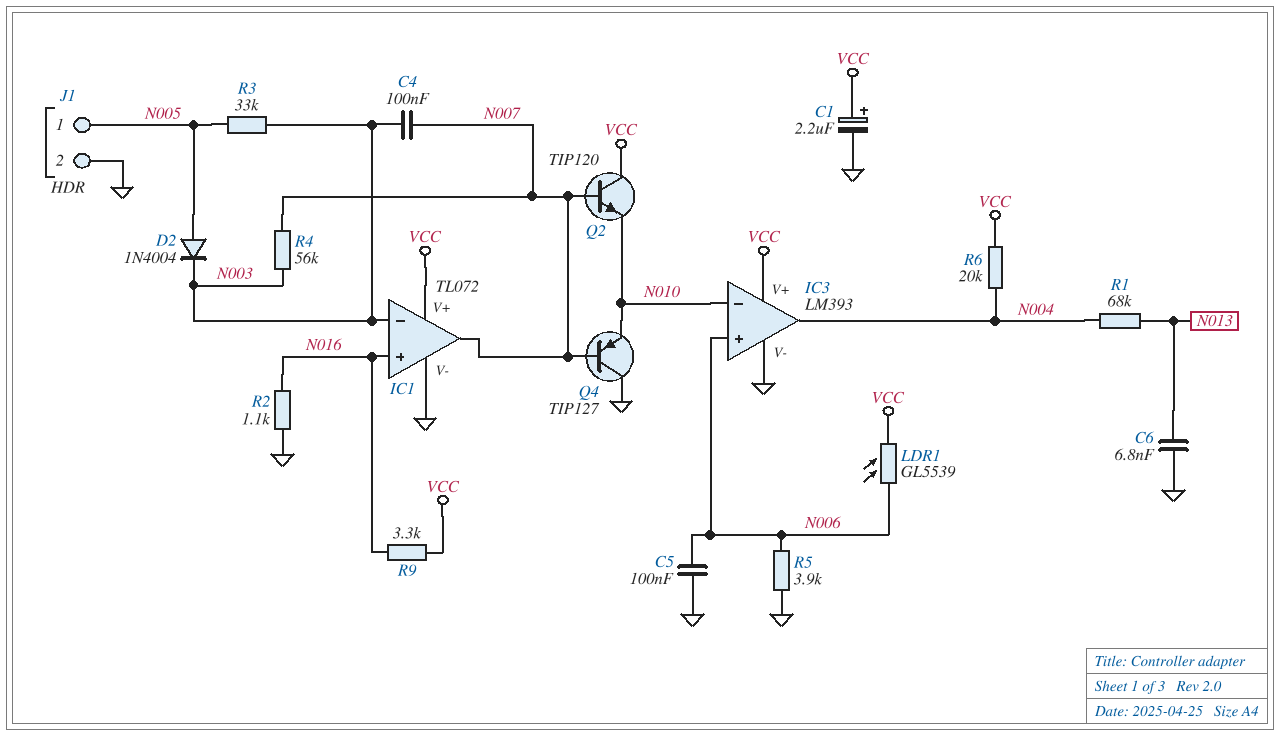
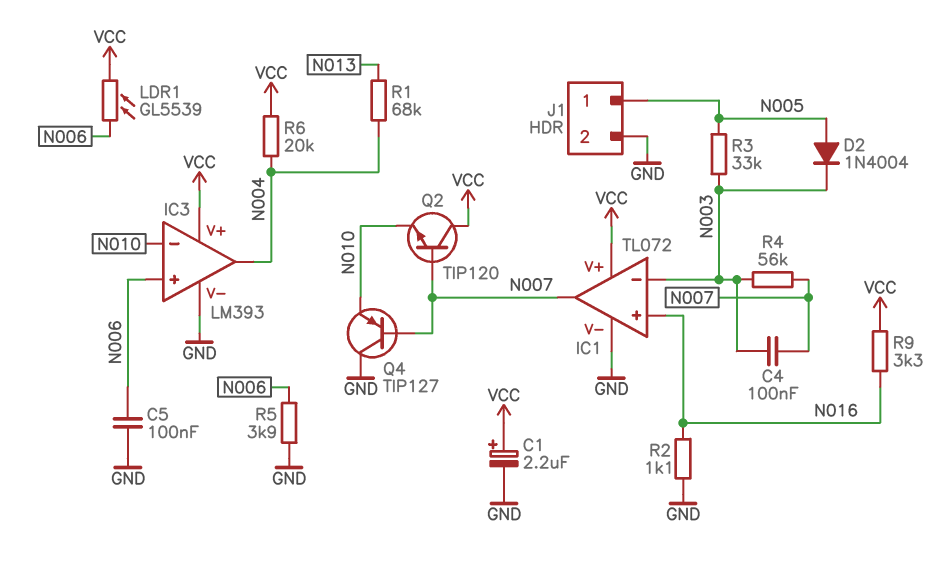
C6: 6.8nF (GND, N013) -> none

